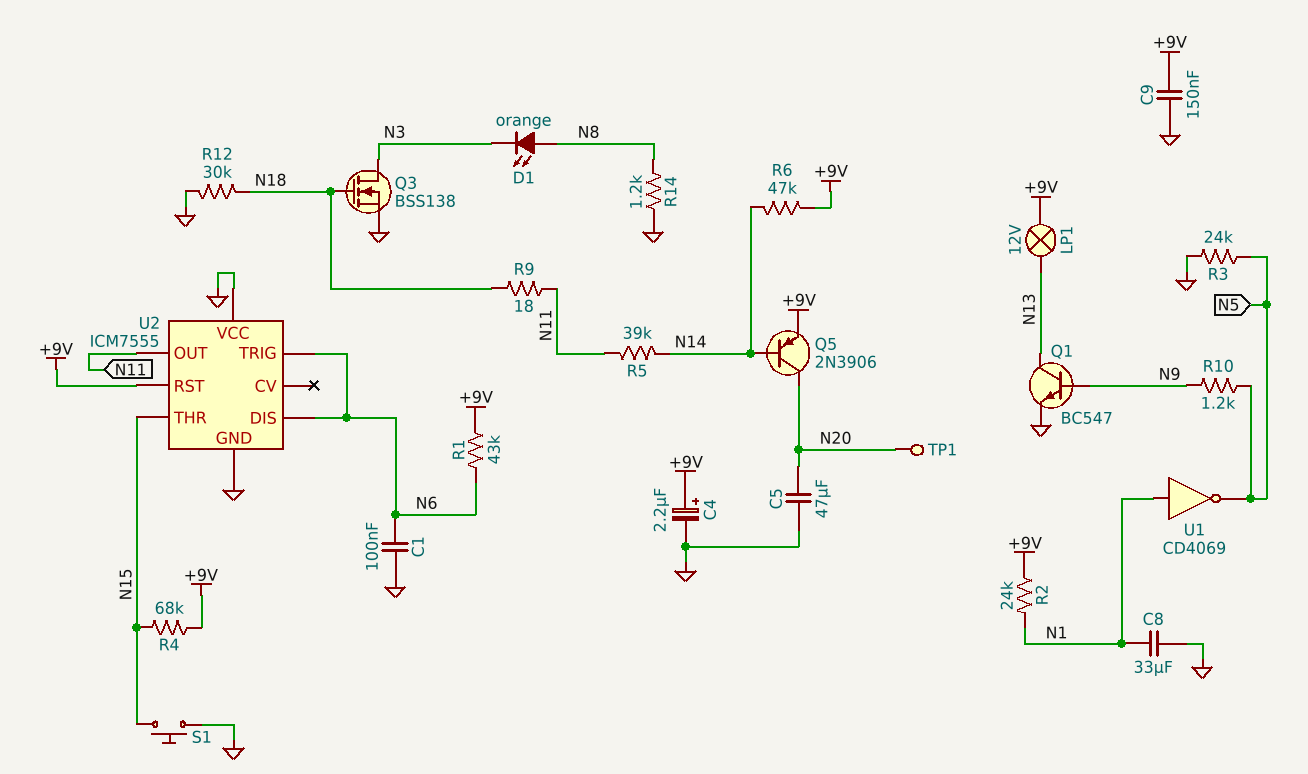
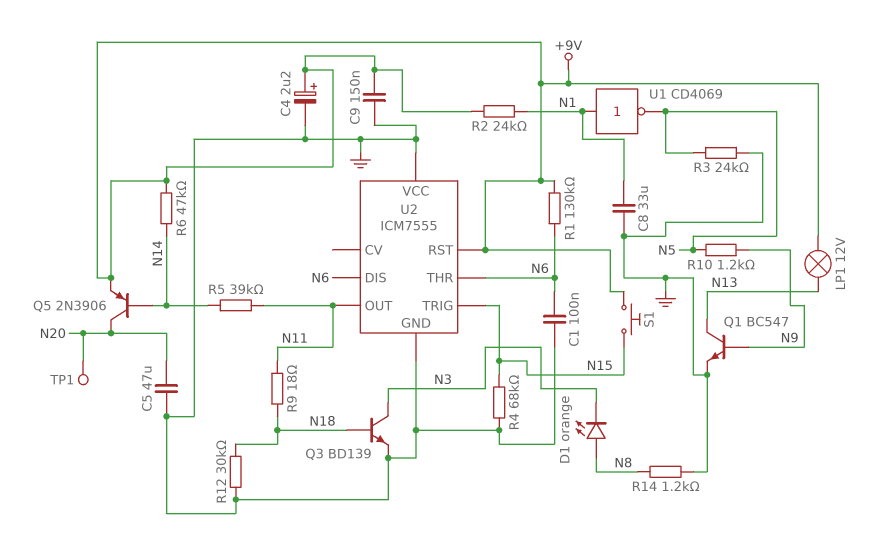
Q3: NMOS BSS138 (G N18, D N3, S GND) -> NPN BD139 (B N18, C N3, E GND)
R1: 43k (+9V, N6) -> 130k (+9V, N6)
R4: 68k (+9V, N15) -> 68k (GND, N15)
S1: button (GND, N15) -> button (+9V, N15)
U2 pin THR: N15 -> N6
U2 pin TRIG: N6 -> N15

